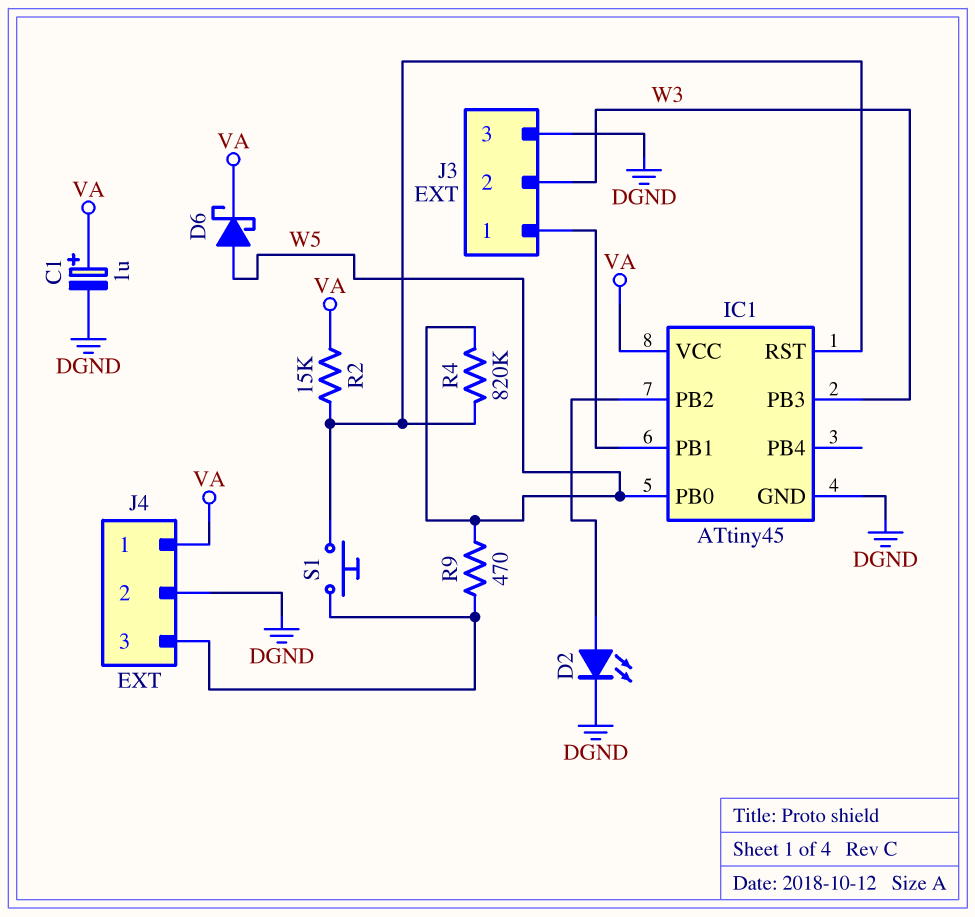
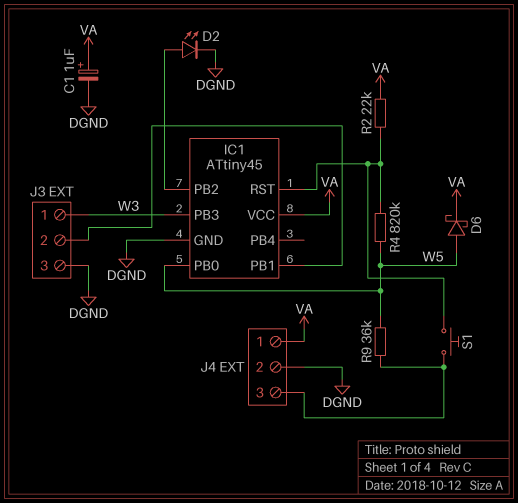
J3 pin 1: IC1/PB1 -> W3
J3 pin 2: W3 -> IC1/PB1
R2: 15k (IC1/RST, VA) -> 22k (IC1/RST, VA)
R9: 470 (J4/3, W5) -> 36k (J4/3, W5)

